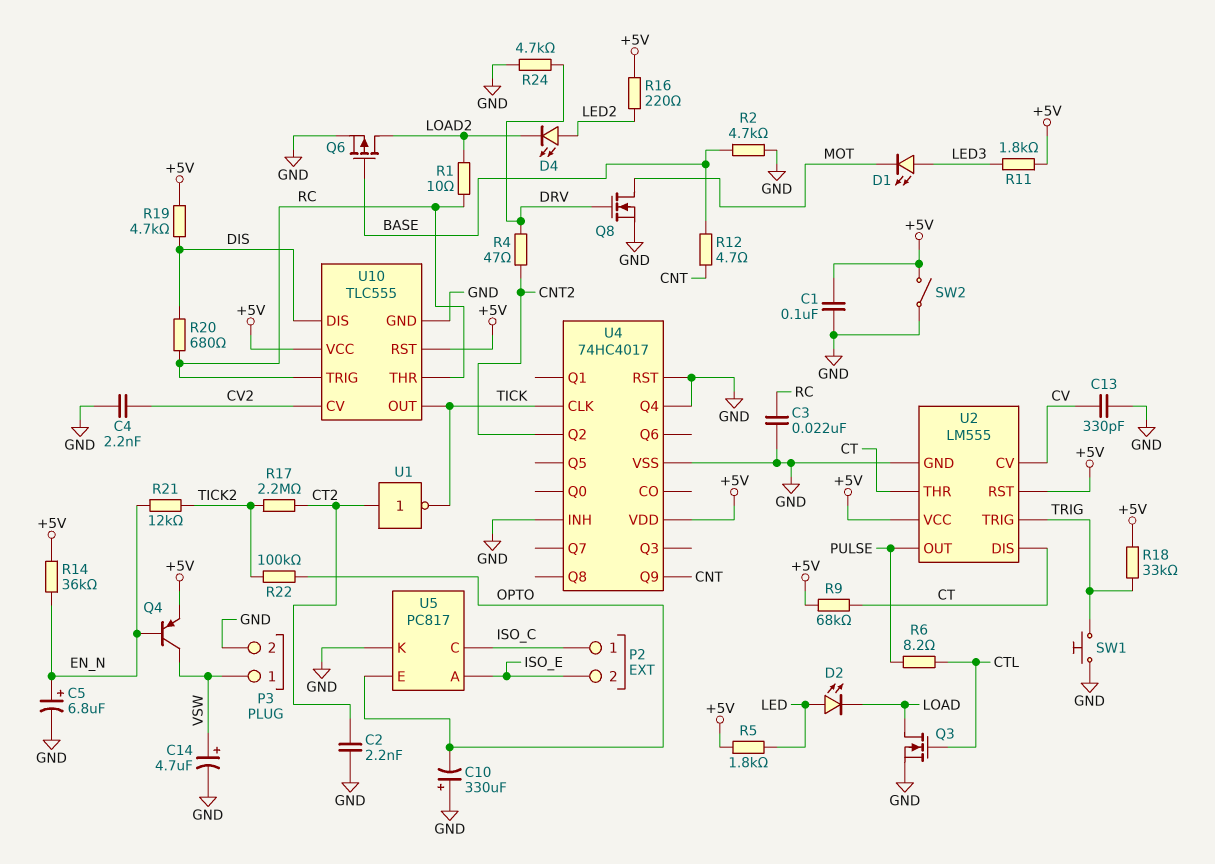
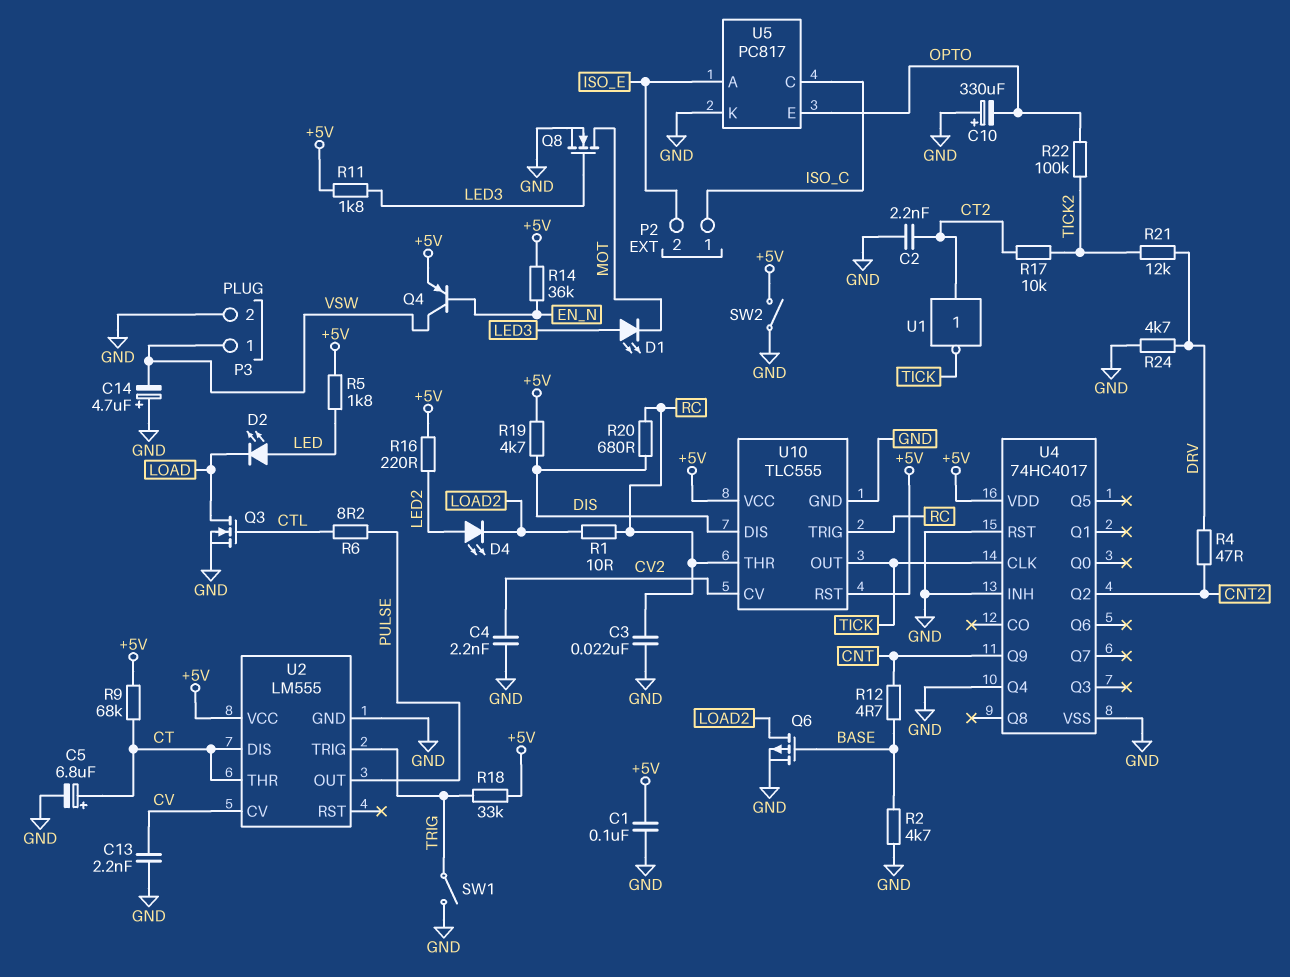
C5: 6.8uF (plus EN_N, minus GND) -> 6.8uF (plus CT, minus GND)
C13: 330pF (CV, GND) -> 2.2nF (CV, GND)
C14: 4.7uF (plus VSW, minus GND) -> 4.7uF (plus GND, minus VSW)
Q8: NMOS (G DRV, D MOT, S GND) -> NMOS (G LED3, D MOT, S GND)
R17: 2.2M (CT2, TICK2) -> 10k (CT2, TICK2)
R21: 12k (EN_N, TICK2) -> 12k (DRV, TICK2)
SW1: button (GND, TRIG) -> switch (GND, TRIG)
U2 pin RST: +5V -> none

